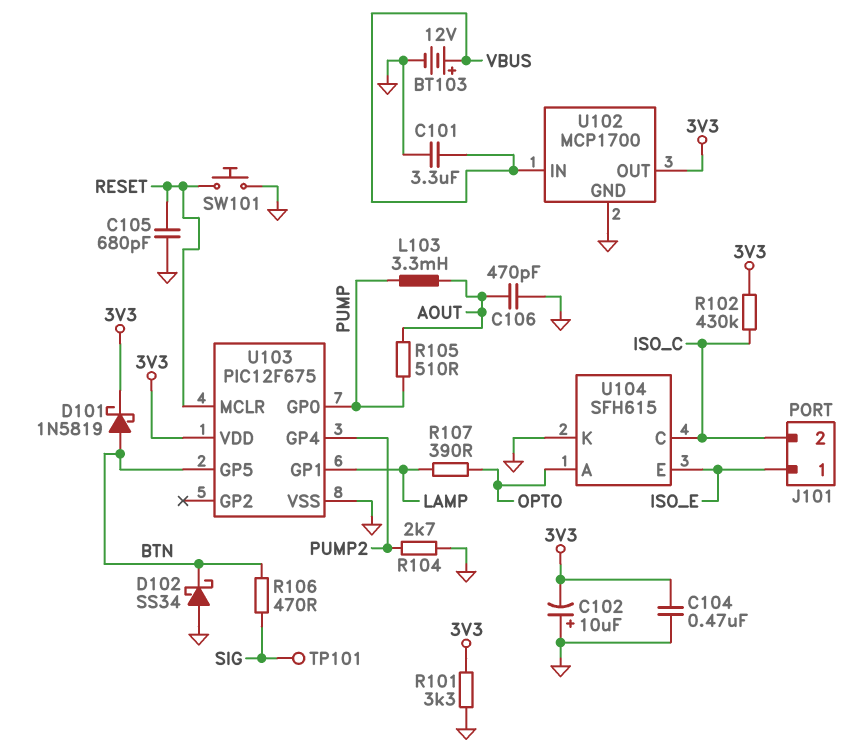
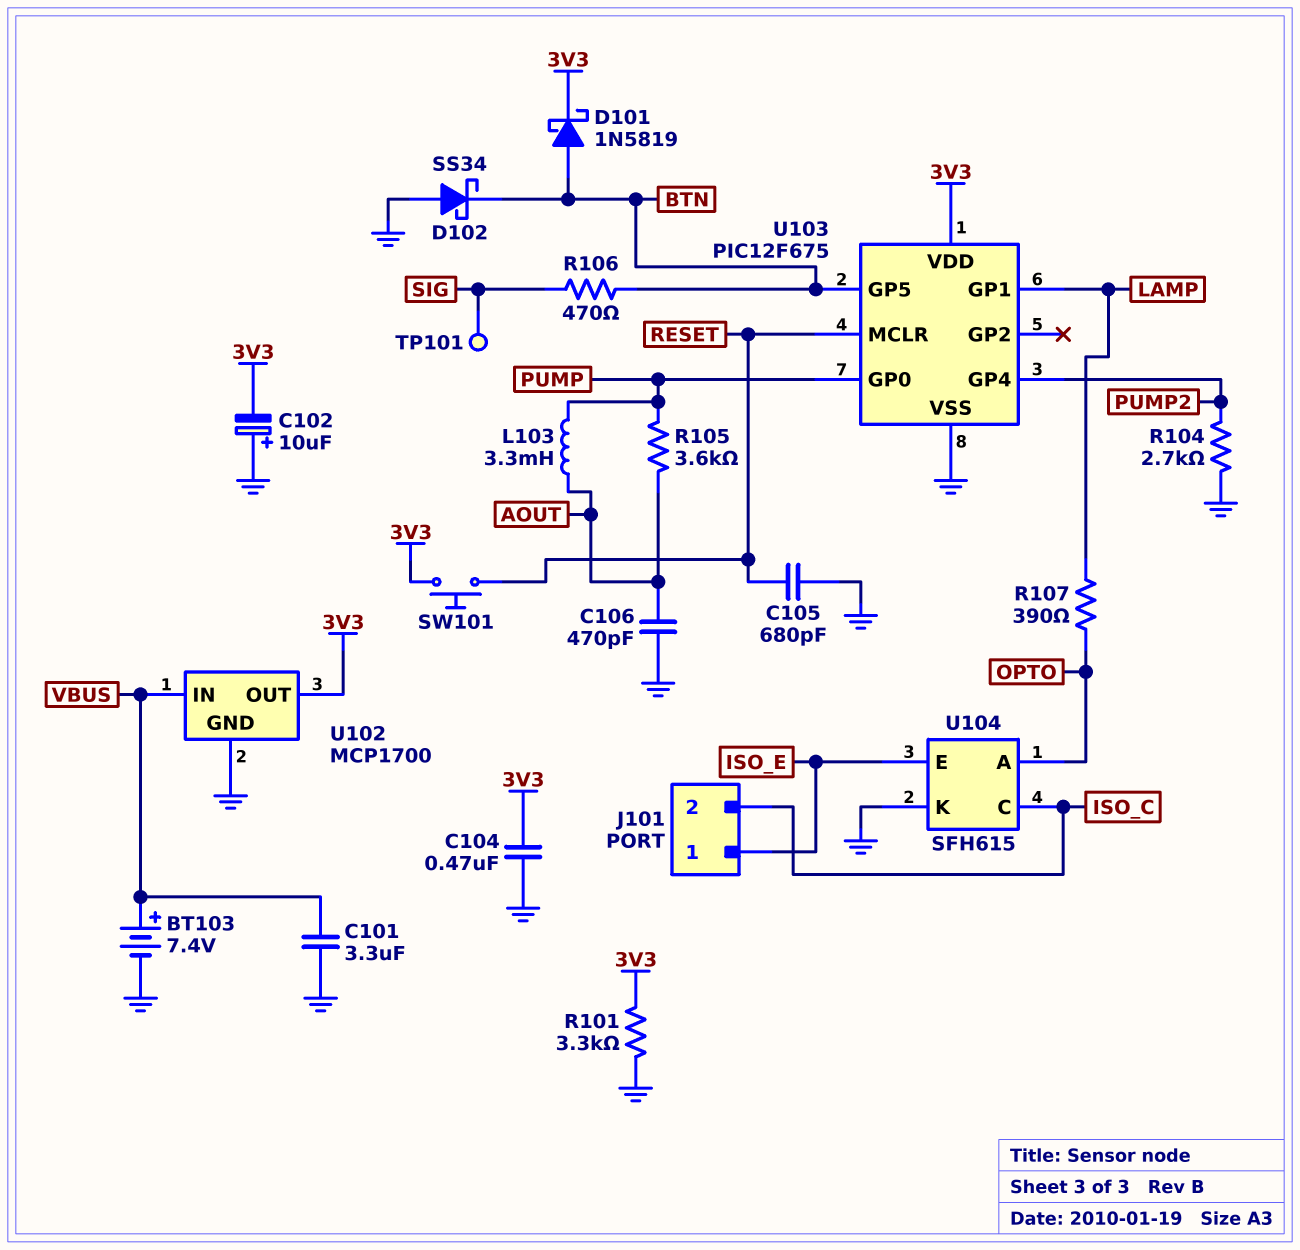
BT103: 12V (plus VBUS, minus GND) -> 7.4V (plus VBUS, minus GND)
R102: 430k (3V3, ISO_C) -> none
R105: 510 (AOUT, PUMP) -> 3.6k (AOUT, PUMP)
SW101: button (GND, RESET) -> button (3V3, RESET)

